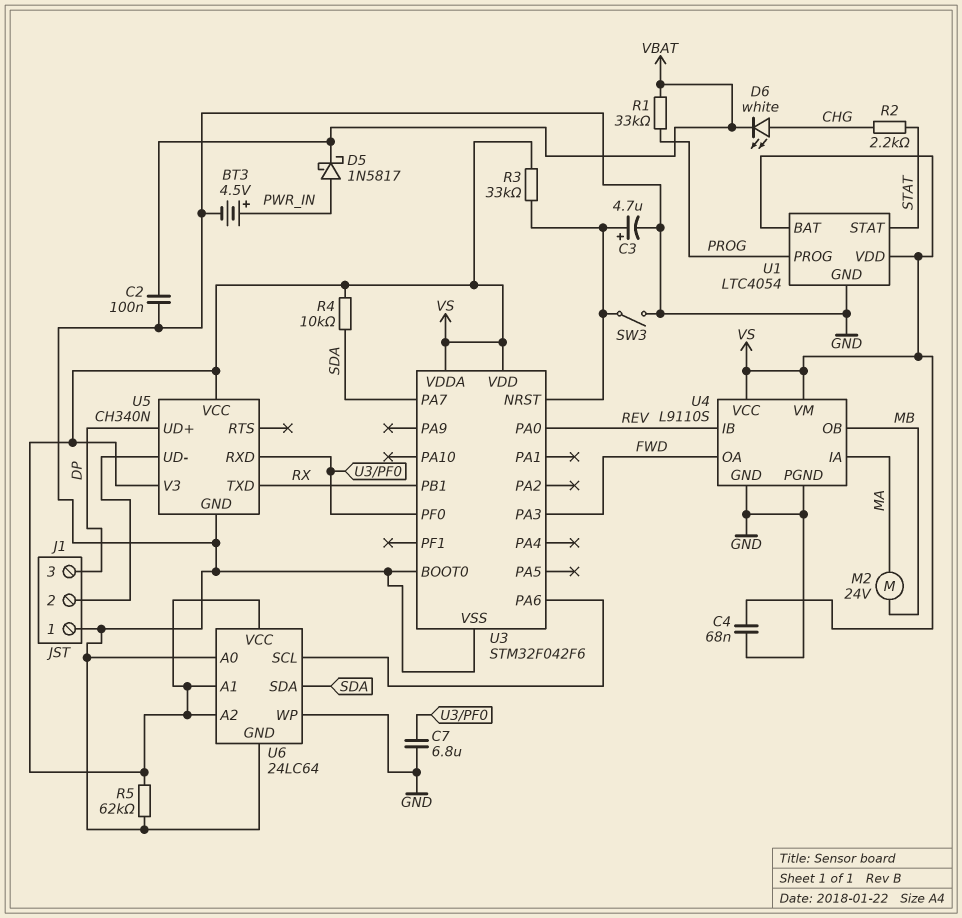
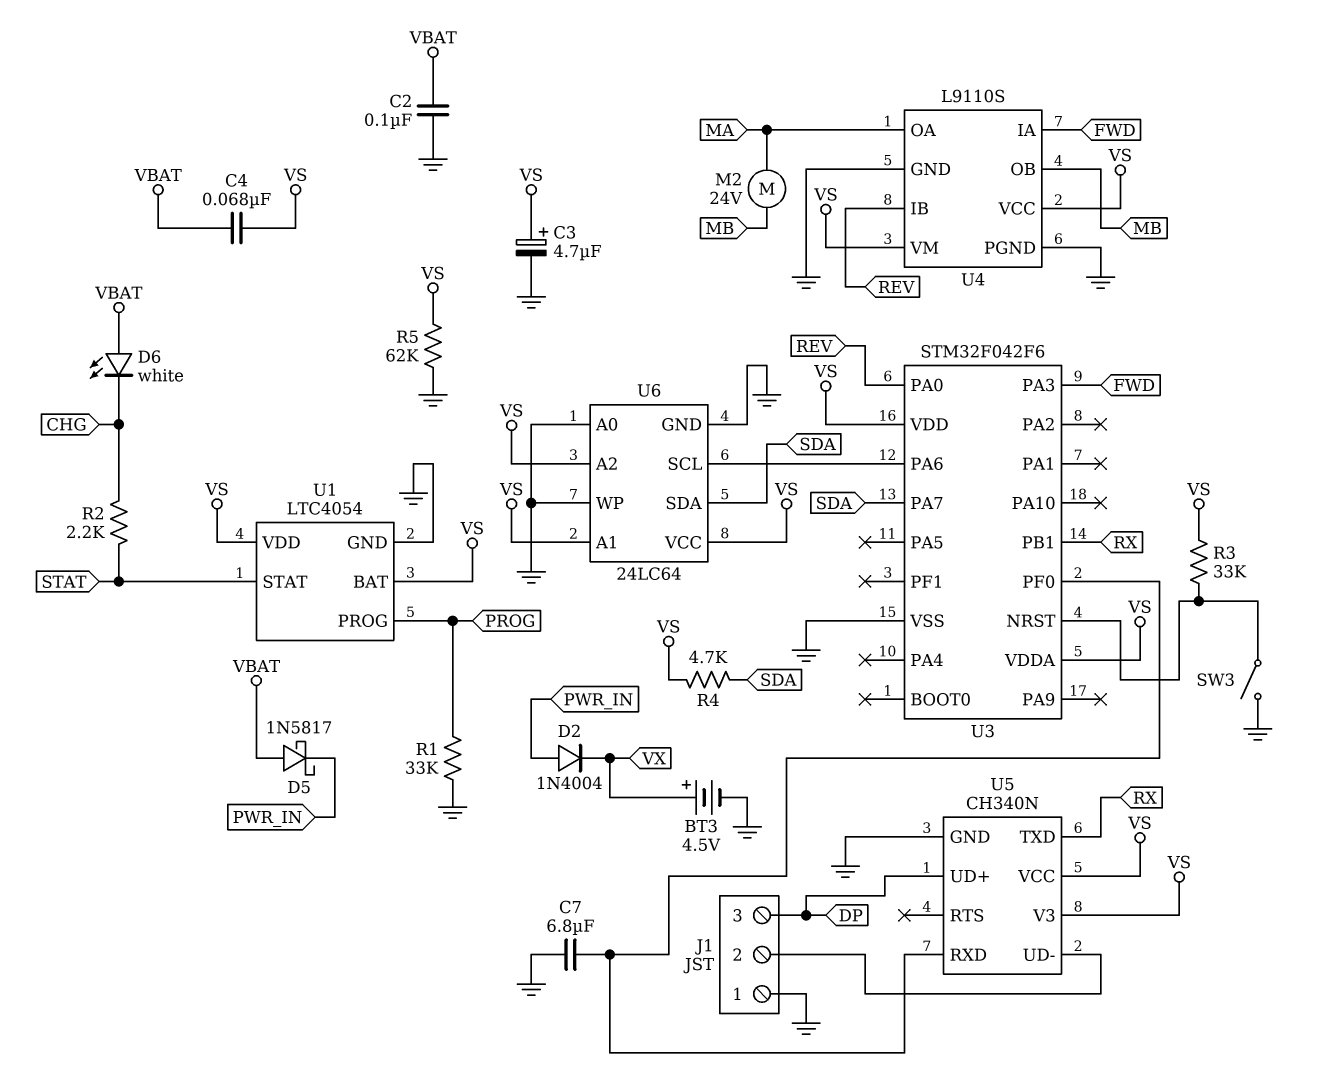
BT3: 4.5V (plus PWR_IN, minus GND) -> 4.5V (plus VX, minus GND)
C3: 4.7uF (plus U3/NRST, minus GND) -> 4.7uF (plus VS, minus GND)
C4: 68nF (GND, VS) -> 68nF (VBAT, VS)
D2: none -> diode 1N4004 (A PWR_IN, K VX)
D5: schottky 1N5817 (A PWR_IN, K VBAT) -> schottky 1N5817 (A VBAT, K PWR_IN)
D6: LED white (A CHG, K VBAT) -> LED white (A VBAT, K CHG)
R1: 33k (PROG, VBAT) -> 33k (GND, PROG)
R4: 10k (SDA, VS) -> 4.7k (SDA, VS)
U3 pin BOOT0: GND -> none
U4 pin IA: MA -> FWD
U4 pin OA: FWD -> MA

